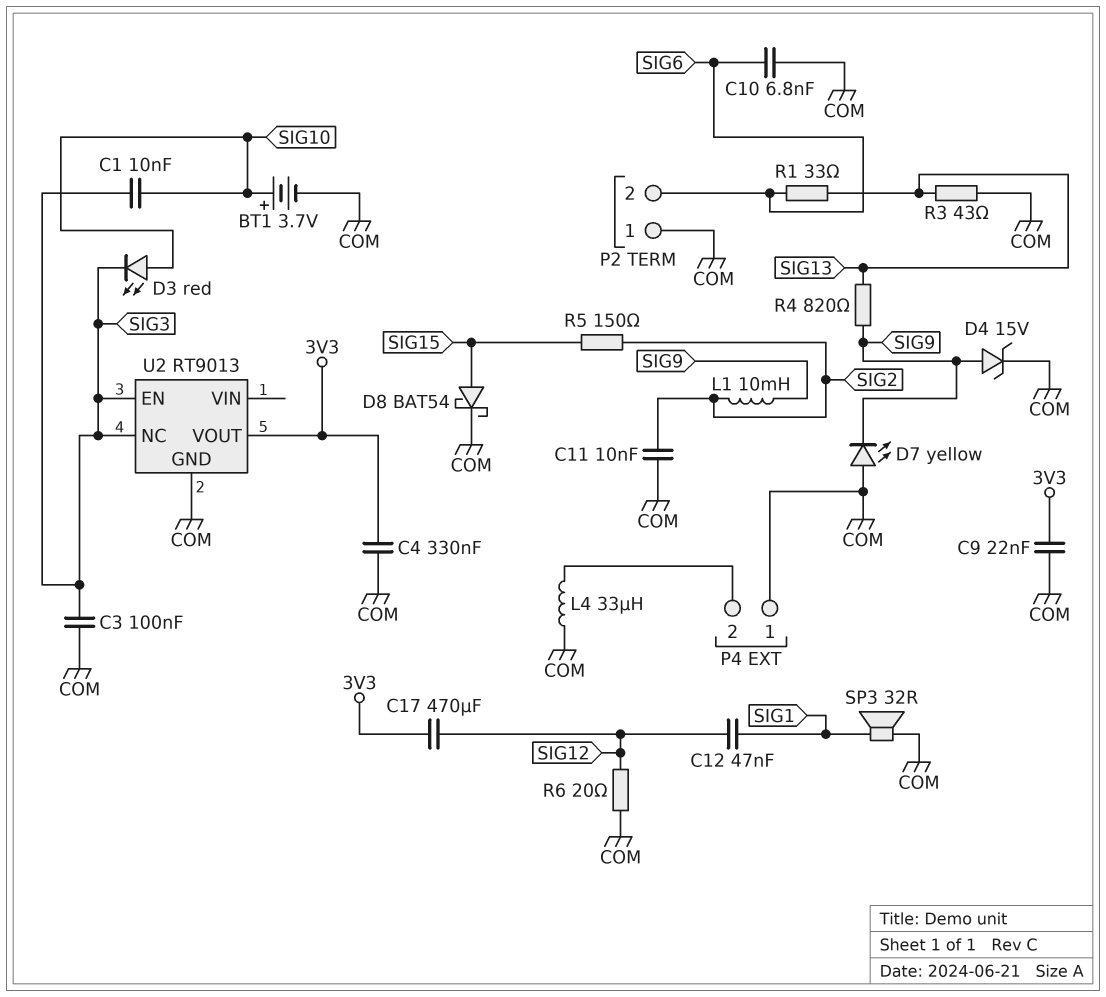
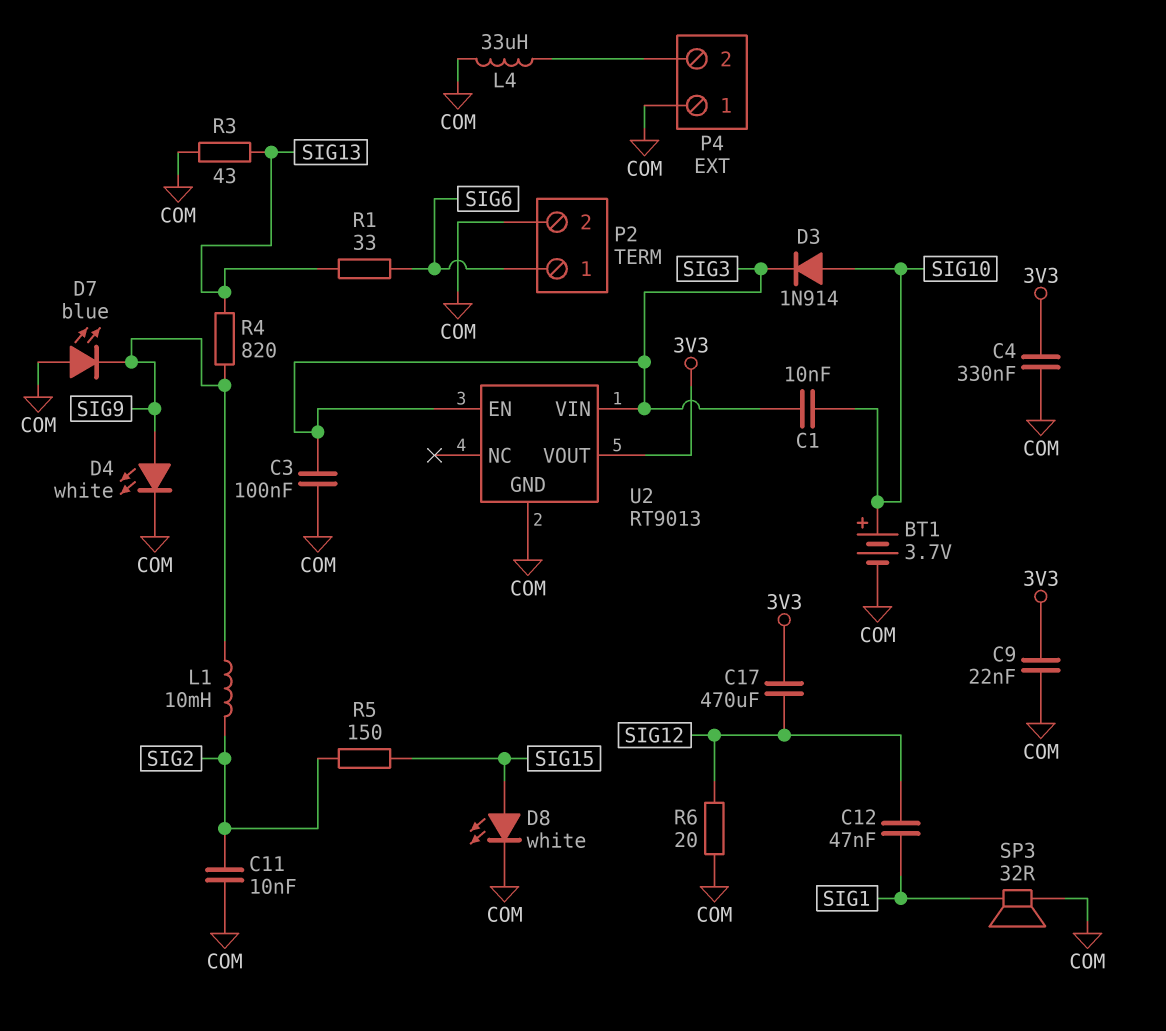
C10: 6.8nF (COM, SIG6) -> none
D3: LED red (A SIG10, K SIG3) -> diode 1N914 (A SIG10, K SIG3)
D4: zener 15V (A SIG9, K COM) -> LED white (A SIG9, K COM)
D7: LED yellow (A COM, K SIG9) -> LED blue (A COM, K SIG9)
D8: schottky BAT54 (A SIG15, K COM) -> LED white (A SIG15, K COM)
P2 pin 1: COM -> SIG6
P2 pin 2: SIG6 -> COM
U2 pin NC: SIG3 -> none
U2 pin VIN: none -> SIG3

